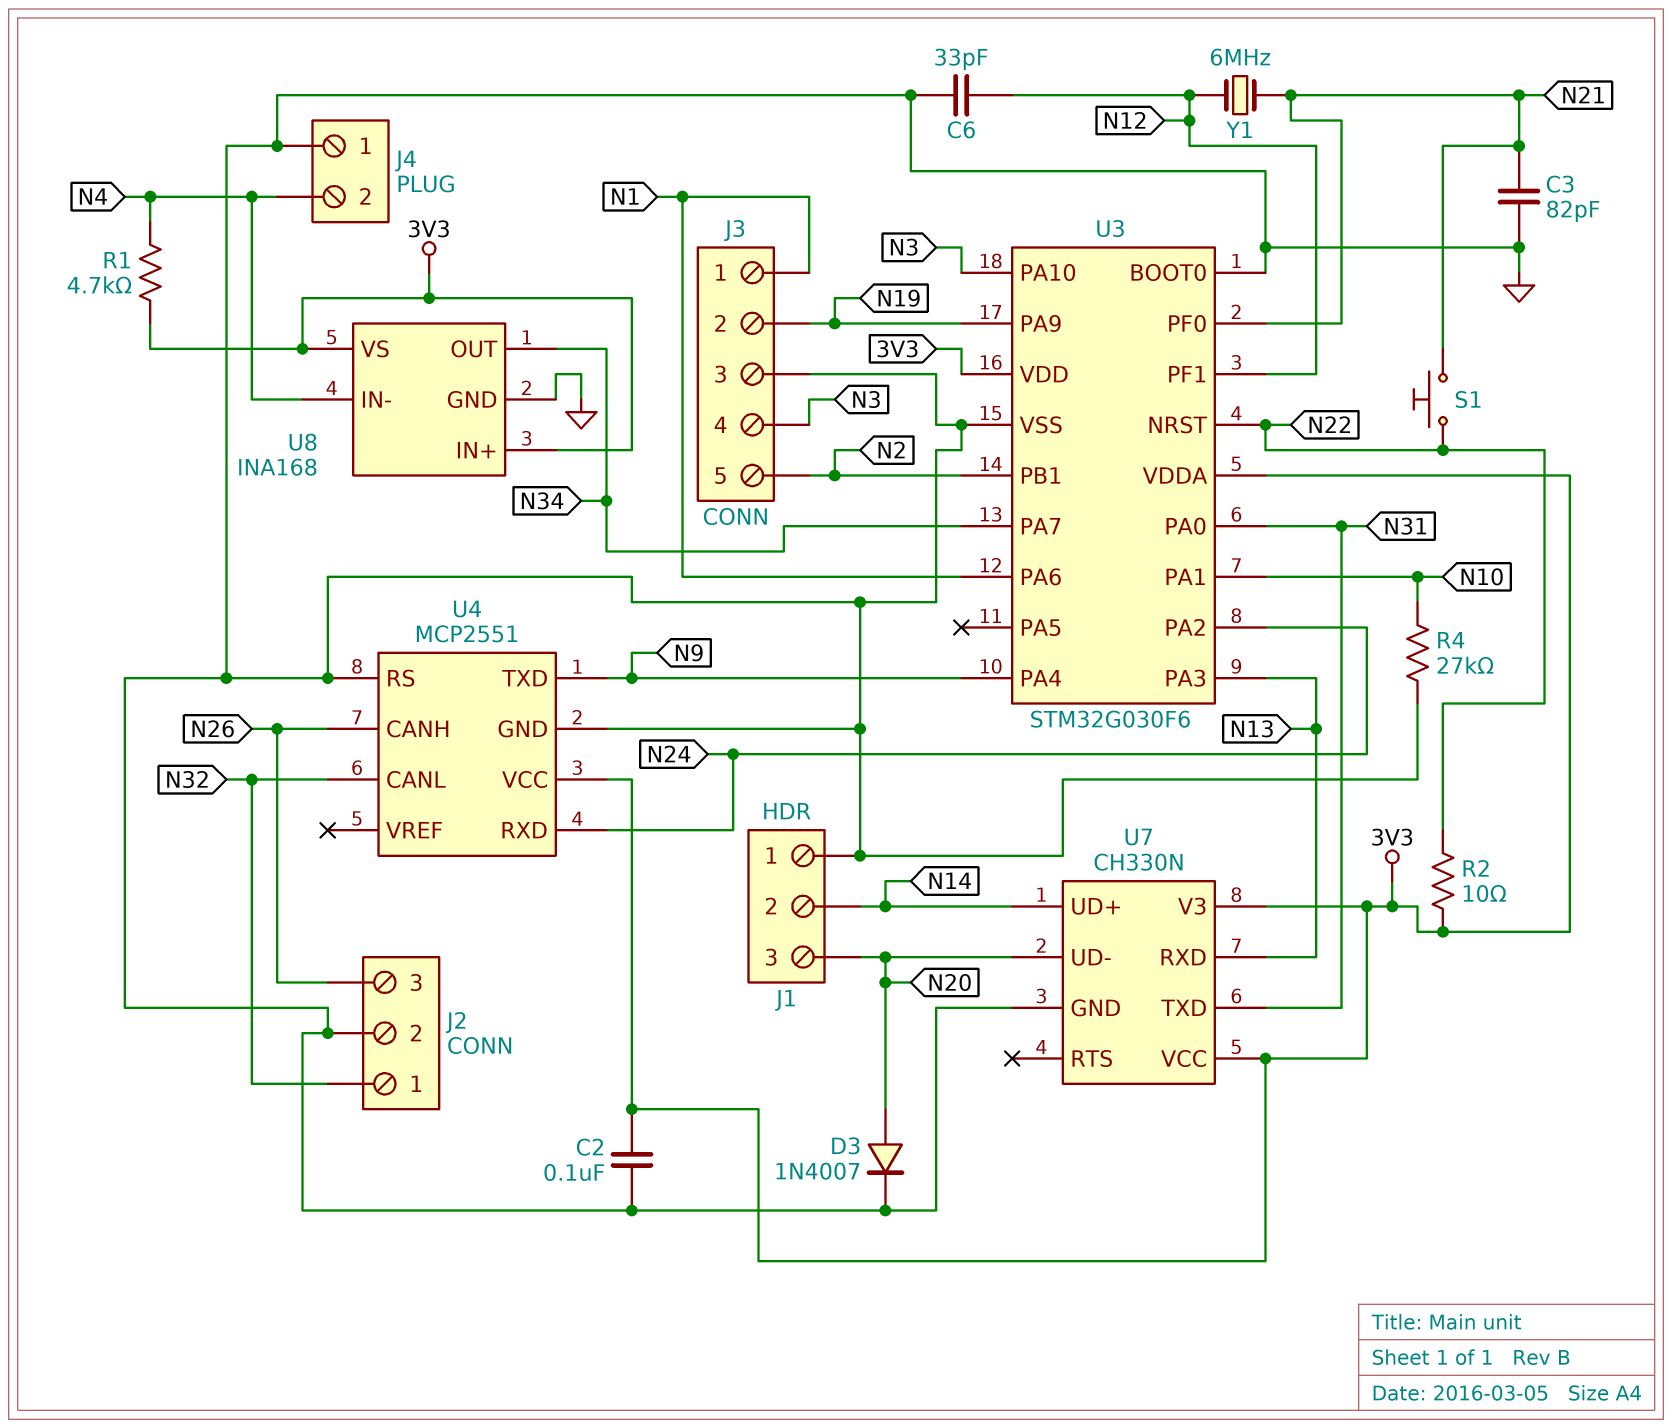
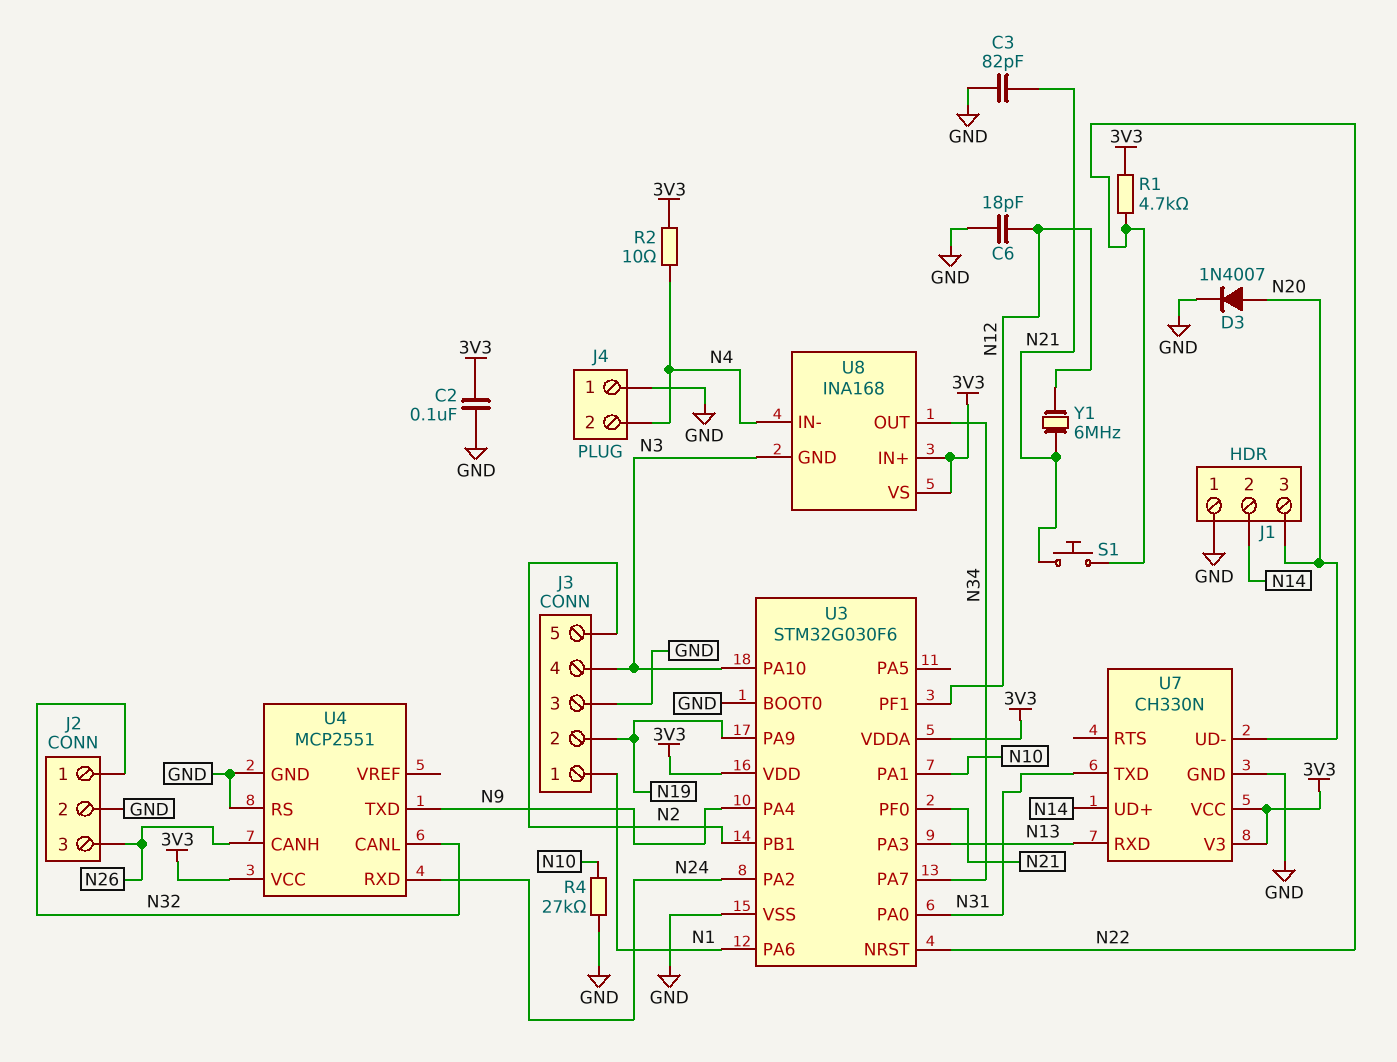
C6: 33pF (GND, N12) -> 18pF (GND, N12)
R1: 4.7k (3V3, N4) -> 4.7k (3V3, N22)
R2: 10 (3V3, N22) -> 10 (3V3, N4)
U8 pin GND: GND -> N3

